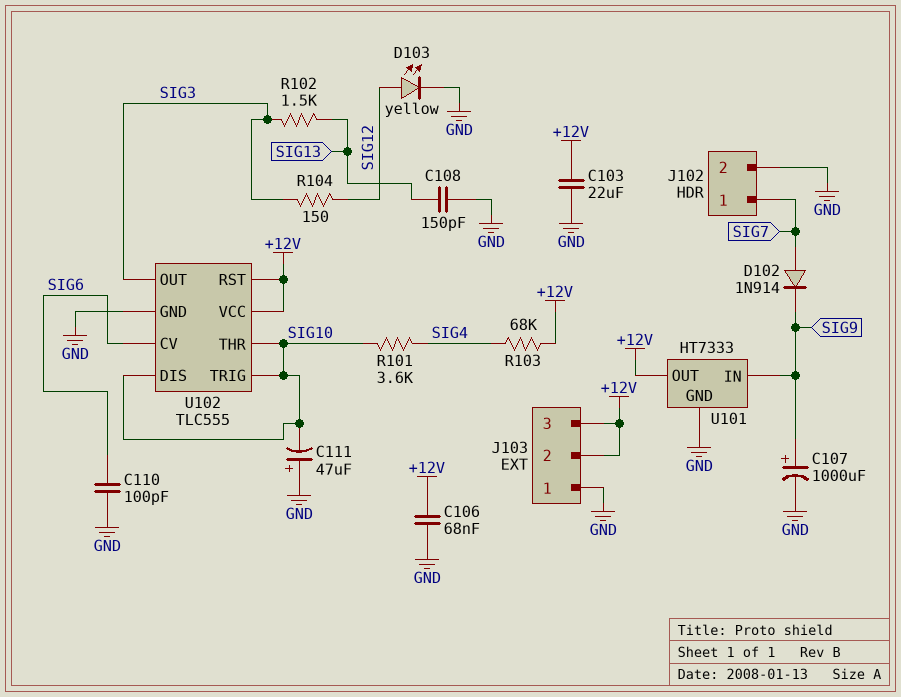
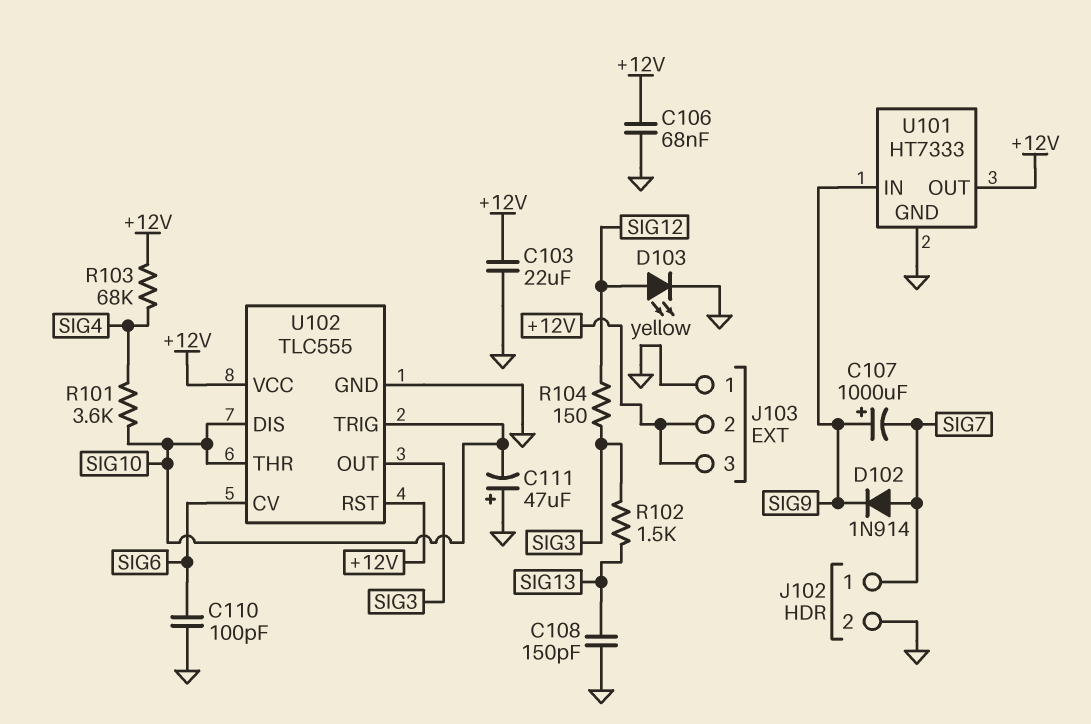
C107: 1000uF (plus SIG9, minus GND) -> 1000uF (plus SIG9, minus SIG7)

